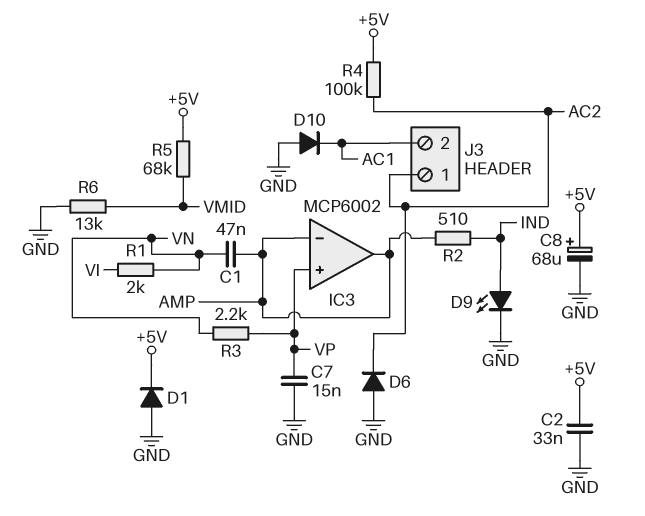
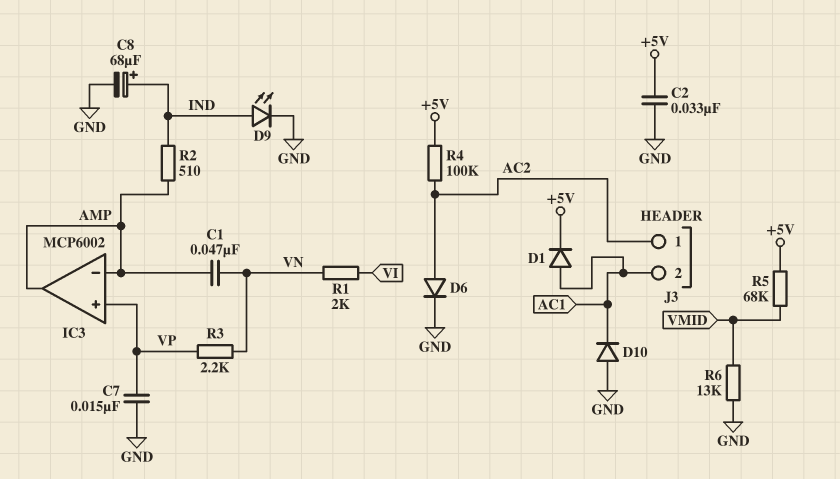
C8: 68uF (plus +5V, minus GND) -> 68uF (plus IND, minus GND)
D1: diode (A GND, K +5V) -> diode (A AC1, K +5V)
D6: diode (A GND, K AC2) -> diode (A AC2, K GND)

